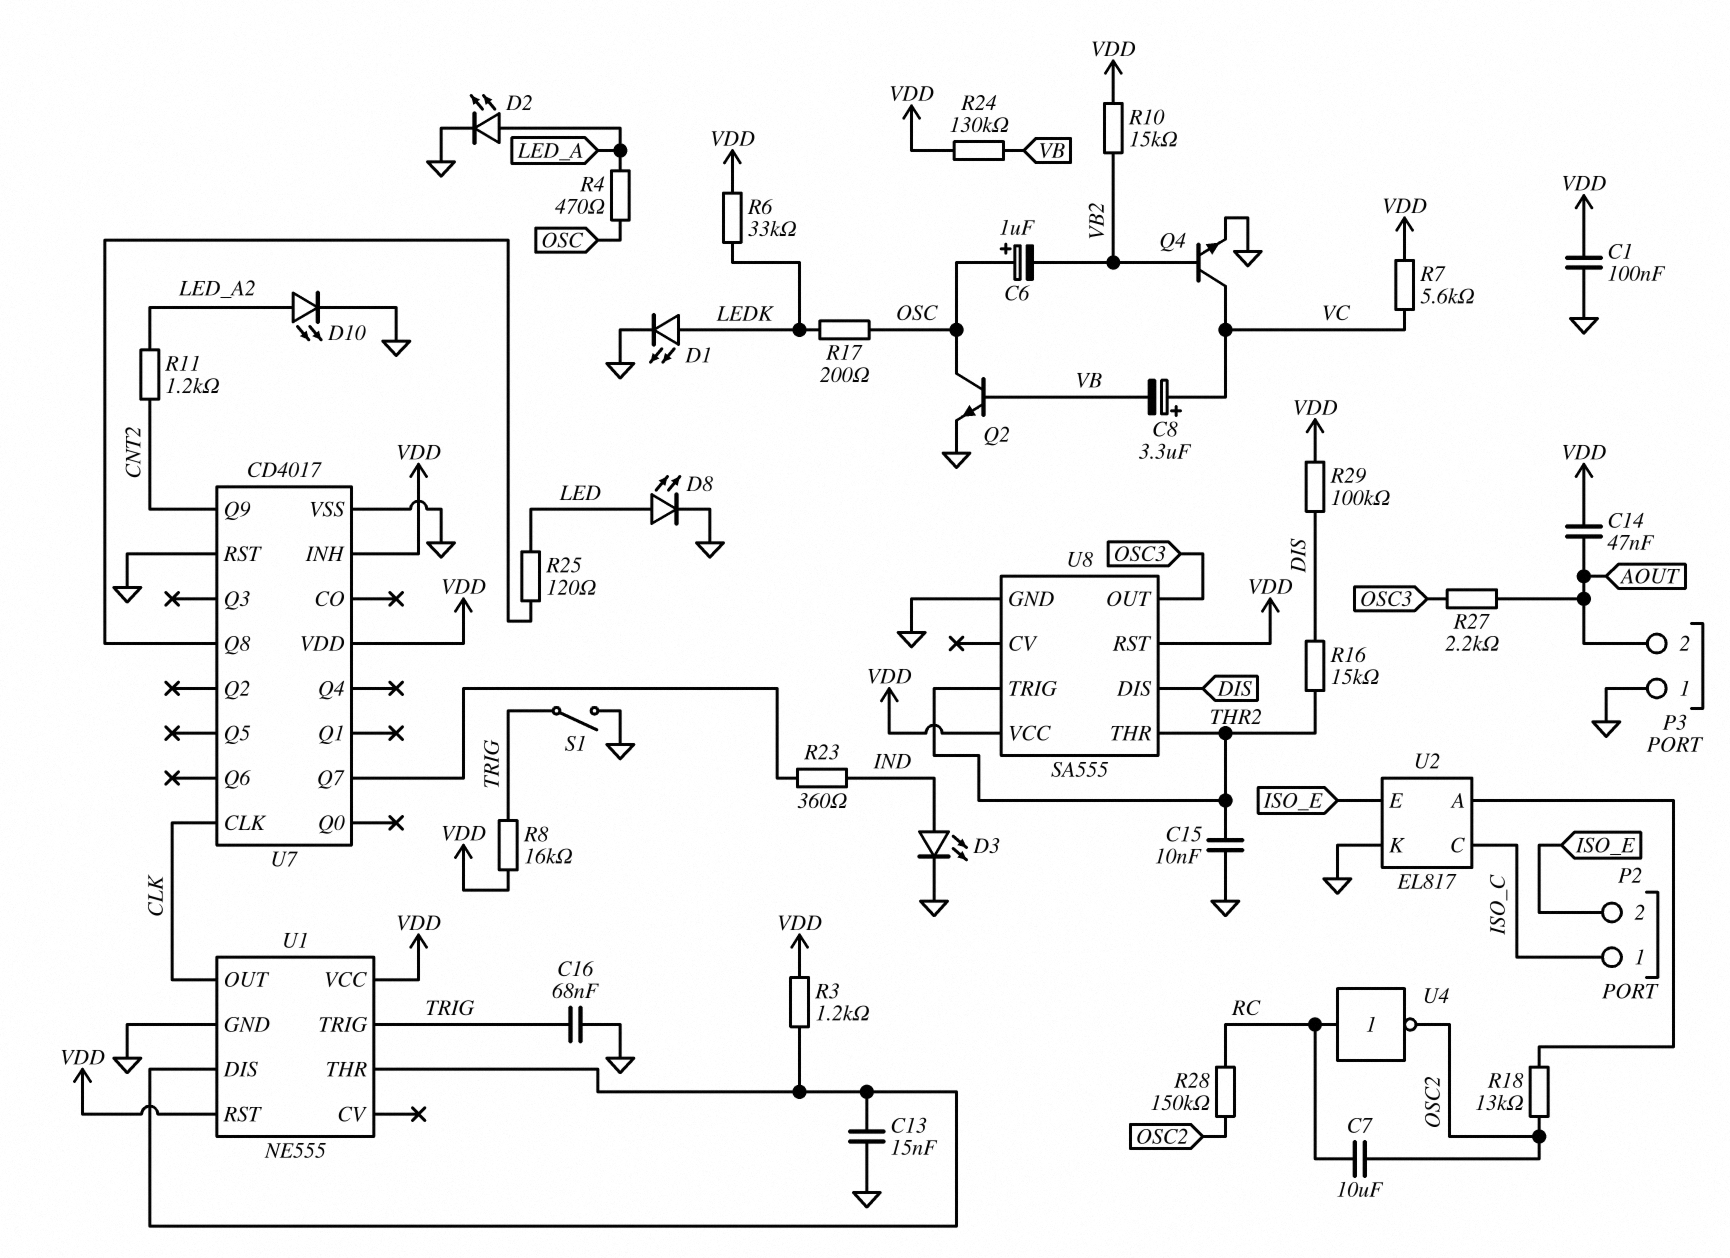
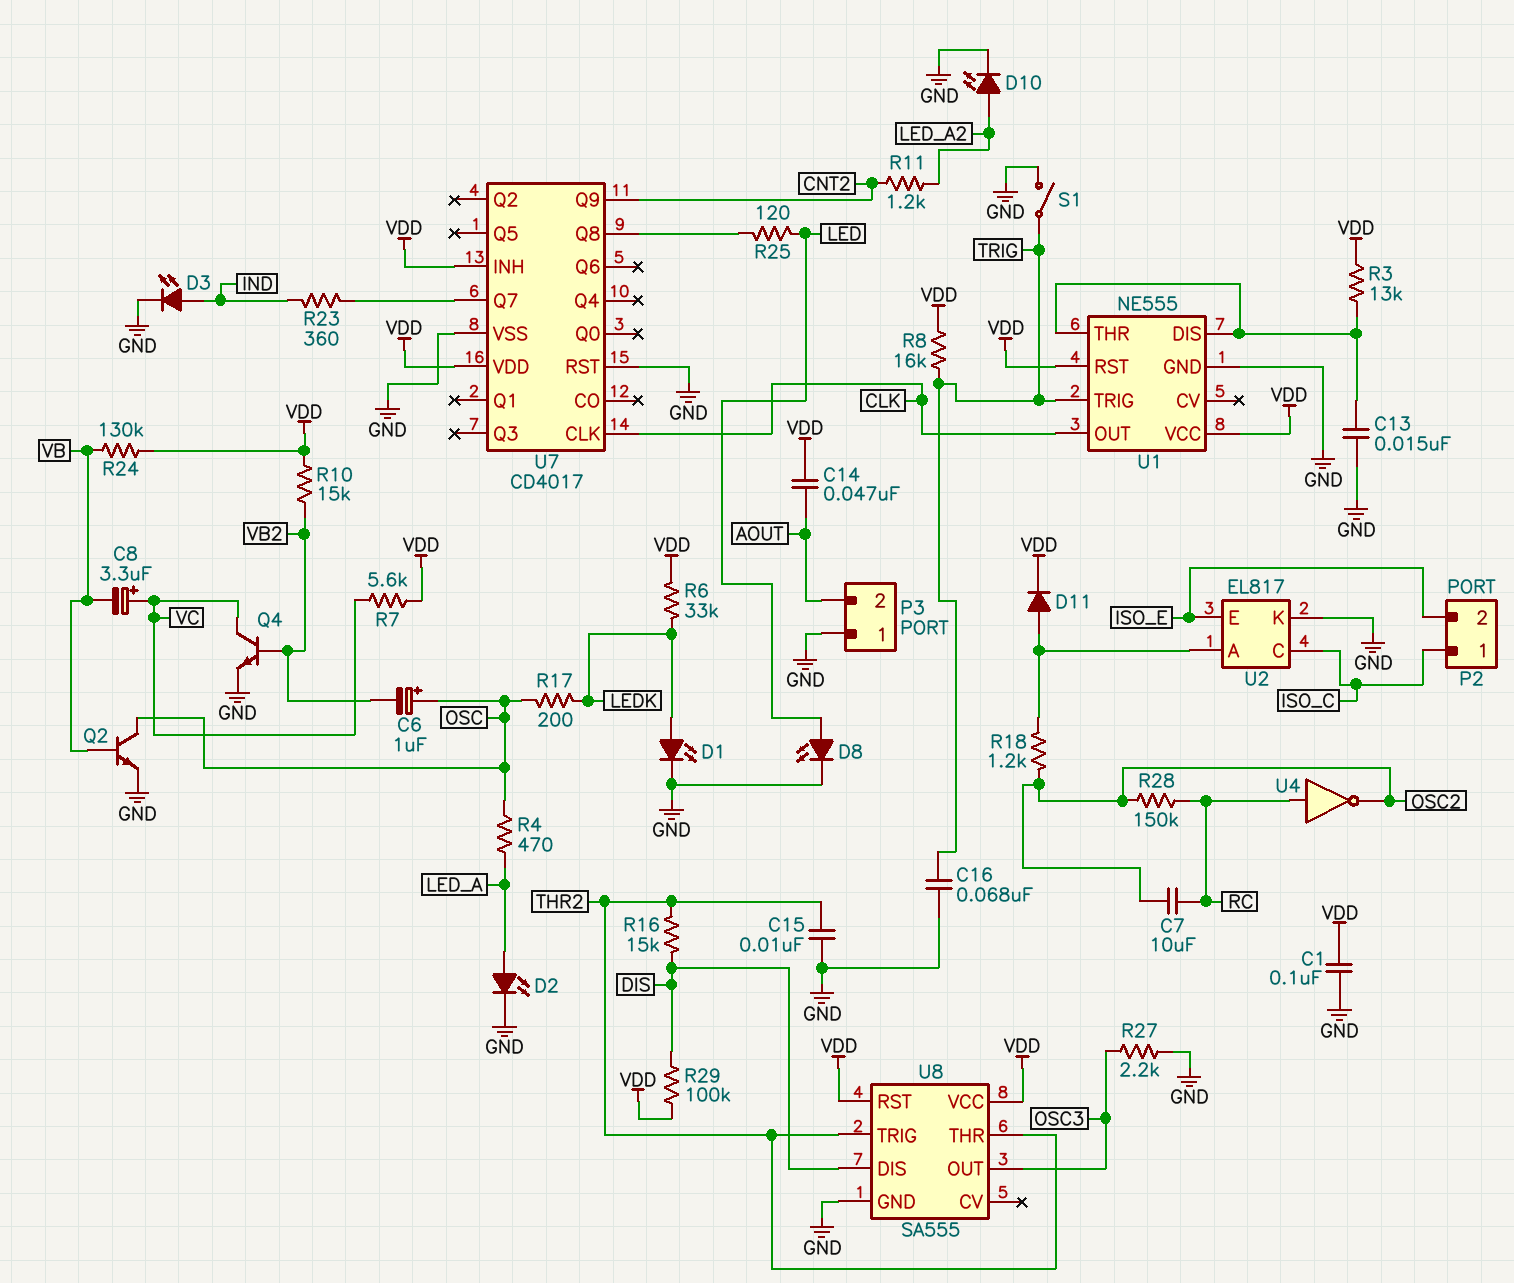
D11: none -> diode (A U2/A, K VDD)
R3: 1.2k (U1/DIS, VDD) -> 13k (U1/DIS, VDD)
R18: 13k (OSC2, U2/A) -> 1.2k (OSC2, U2/A)
R27: 2.2k (AOUT, OSC3) -> 2.2k (GND, OSC3)

